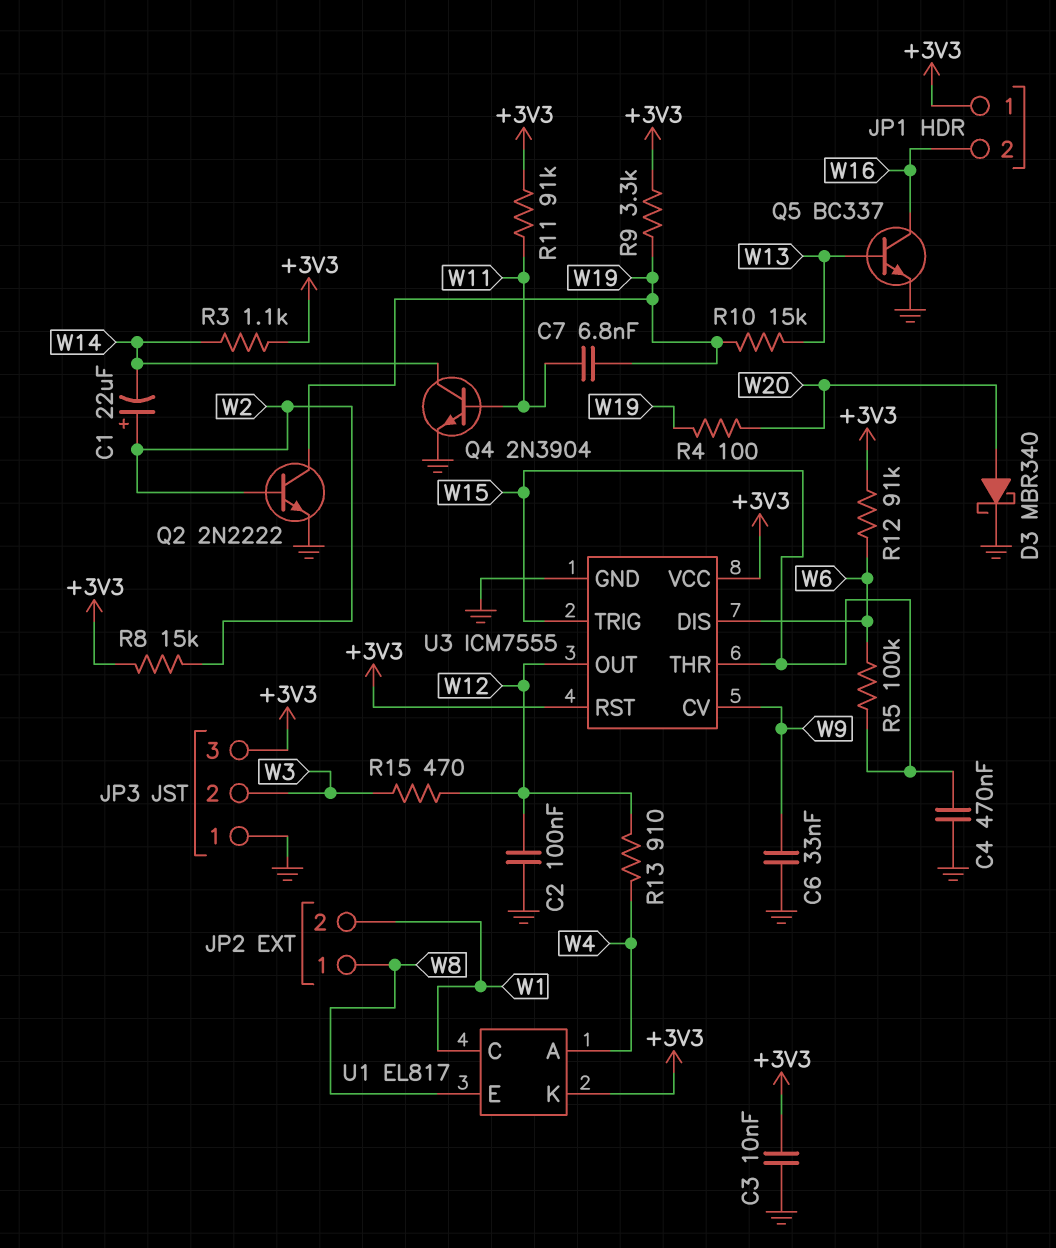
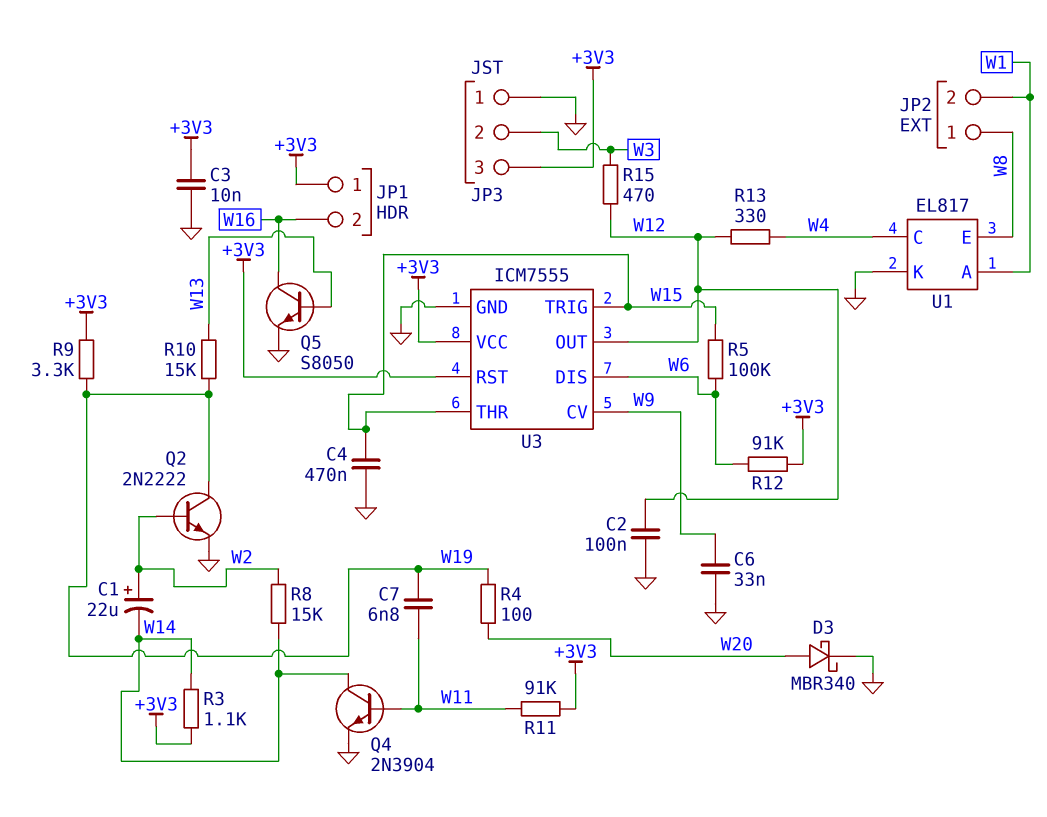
Q5: NPN BC337 (B W13, C W16, E GND) -> NPN S8050 (B W13, C W16, E GND)
R8: 15k (+3V3, W2) -> 15k (W2, W14)
R13: 910 (W4, W12) -> 330 (W4, W12)
U1 pin A: W4 -> W1
U1 pin C: W1 -> W4
U1 pin K: +3V3 -> GND

